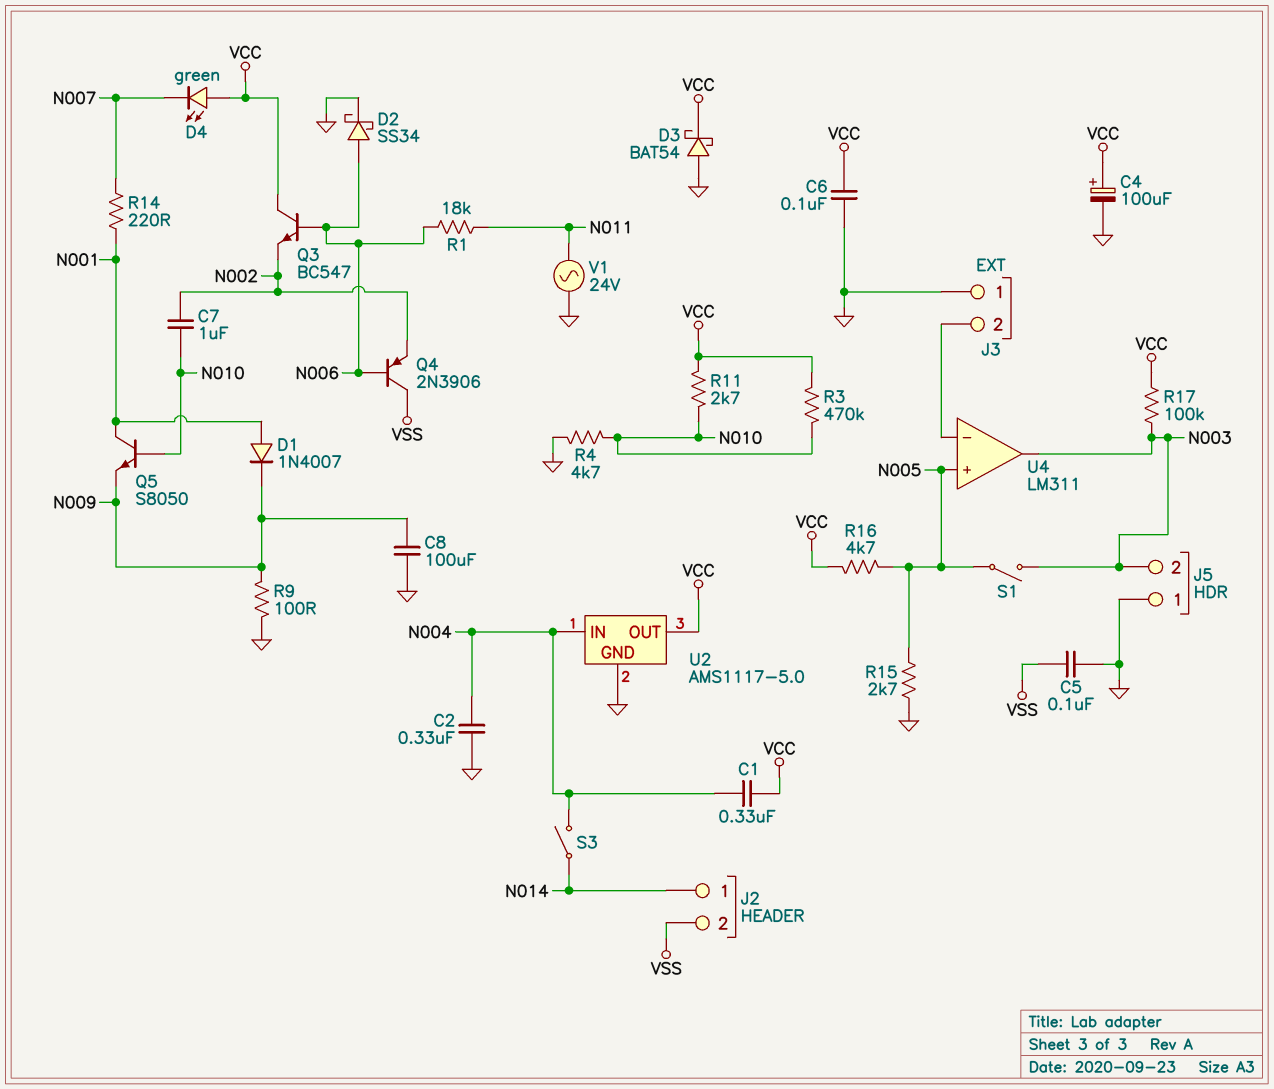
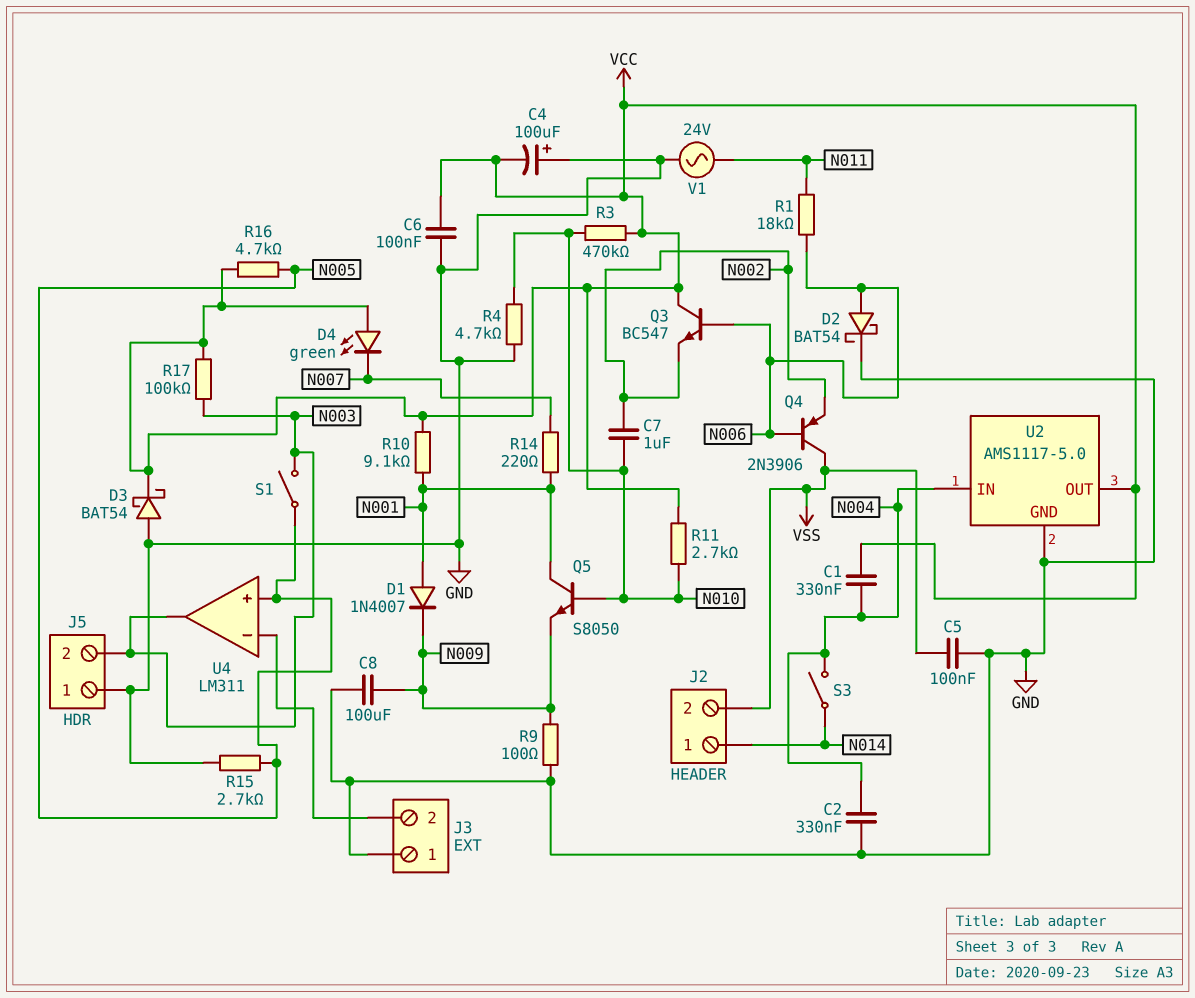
C4: 100uF (plus VCC, minus GND) -> 100uF (plus GND, minus VCC)
D2: schottky SS34 (A N006, K GND) -> schottky BAT54 (A N006, K GND)
R10: none -> 9.1k (N001, VCC)

